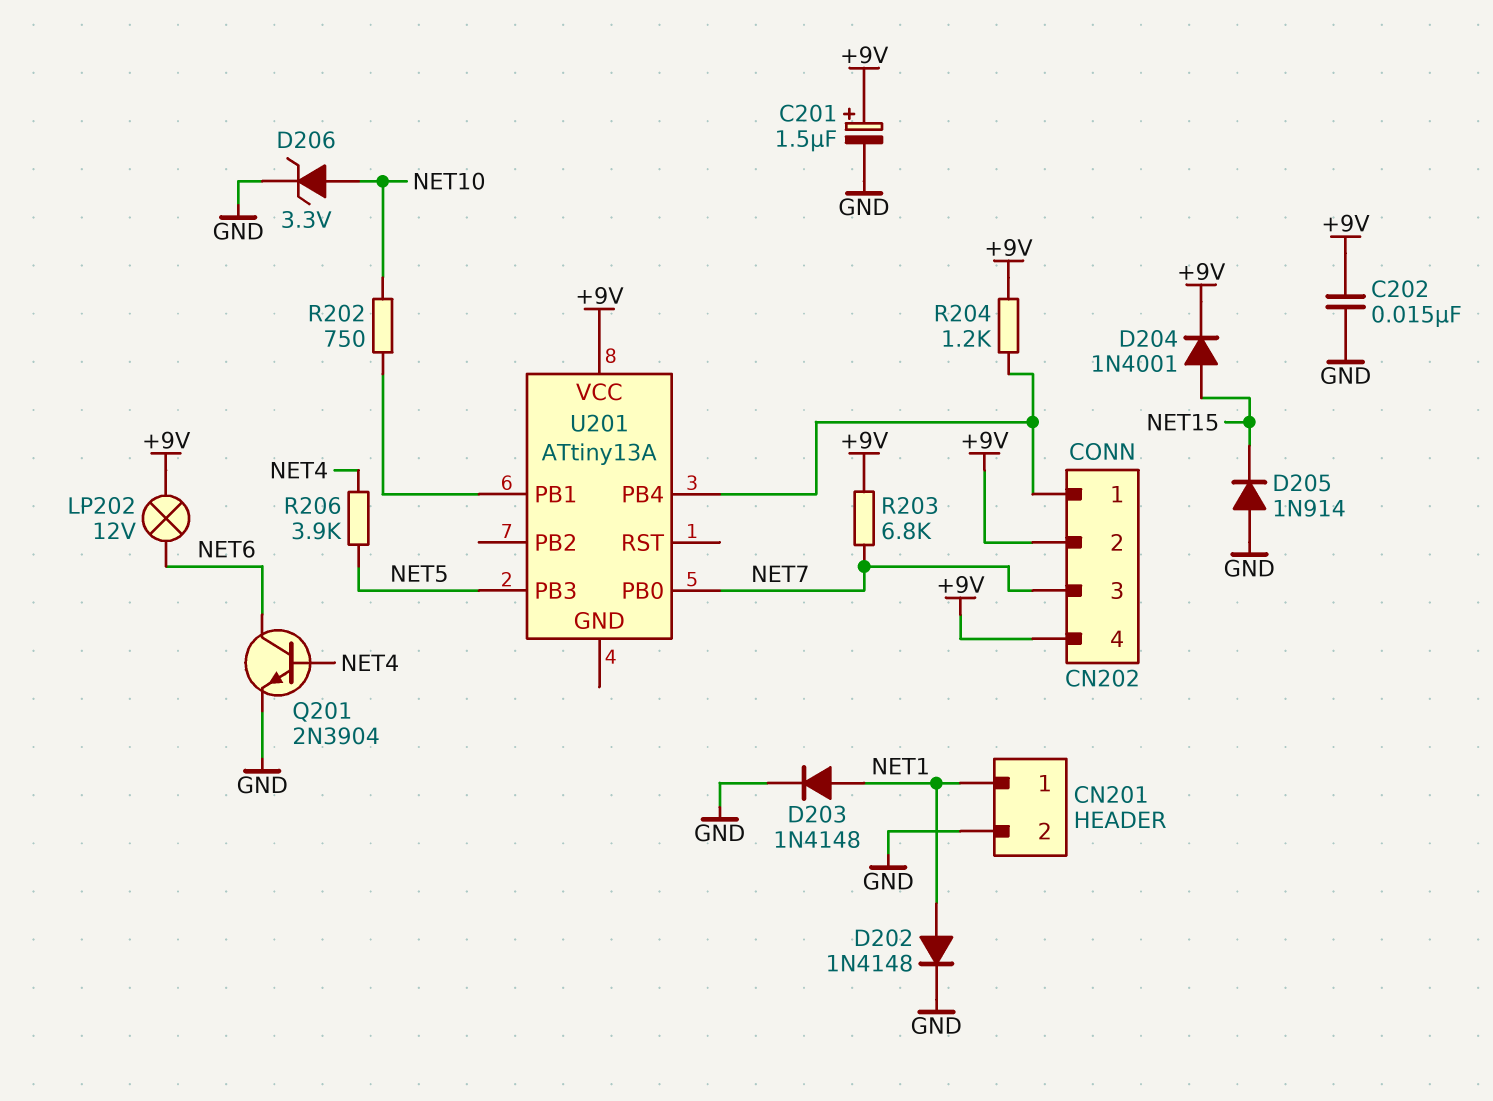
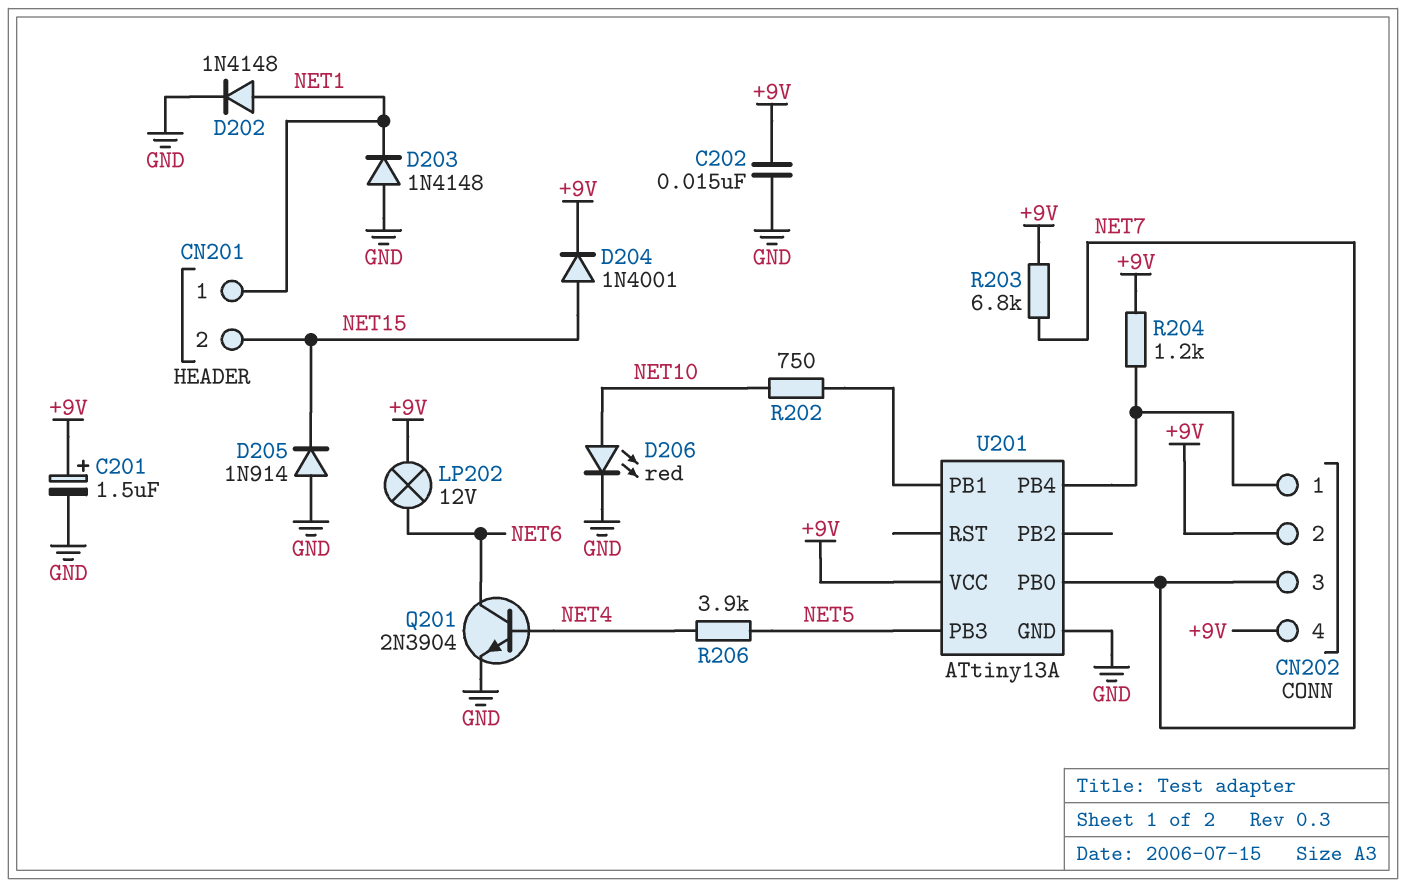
CN201 pin 2: GND -> NET15
D203: diode 1N4148 (A NET1, K GND) -> diode 1N4148 (A GND, K NET1)
D206: zener 3.3V (A NET10, K GND) -> LED red (A NET10, K GND)
U201 pin GND: none -> GND

